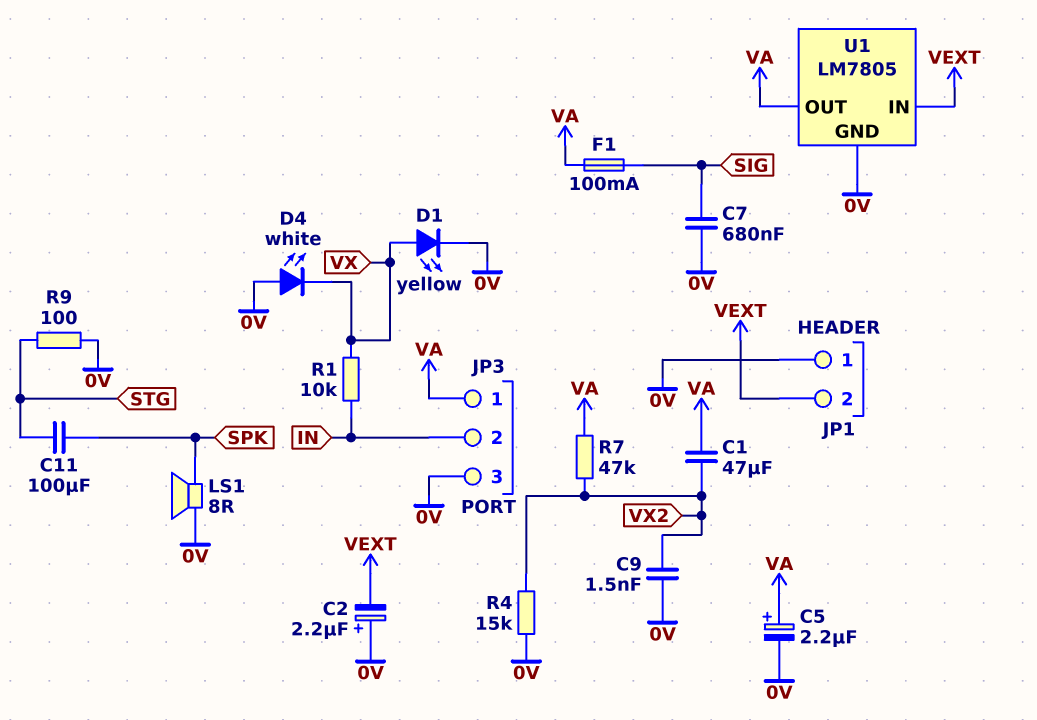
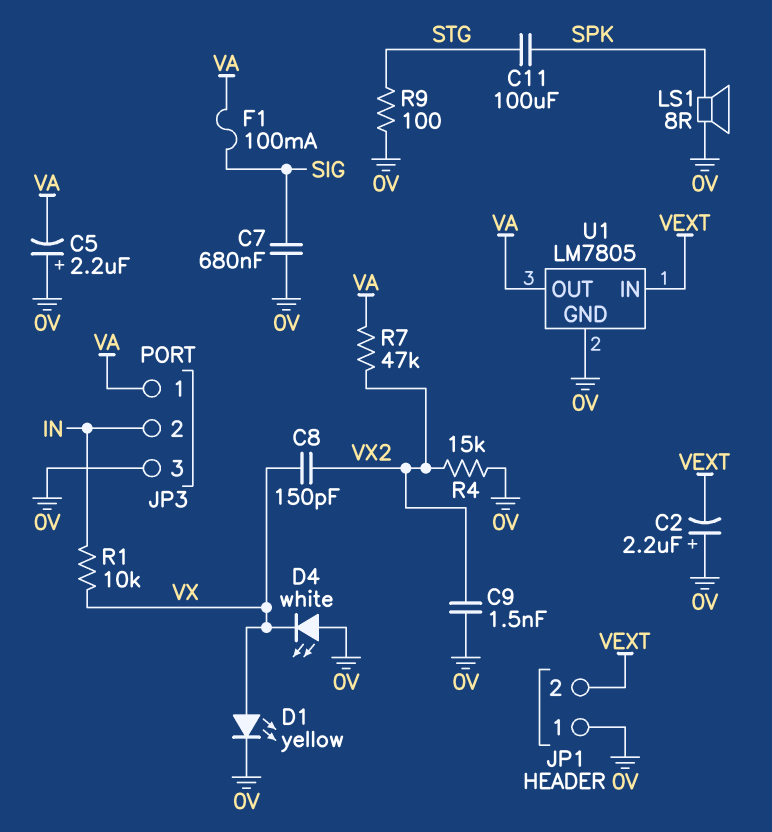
C1: 47uF (VA, VX2) -> none
C5: 2.2uF (plus VA, minus 0V) -> 2.2uF (plus 0V, minus VA)
C8: none -> 150pF (VX, VX2)

